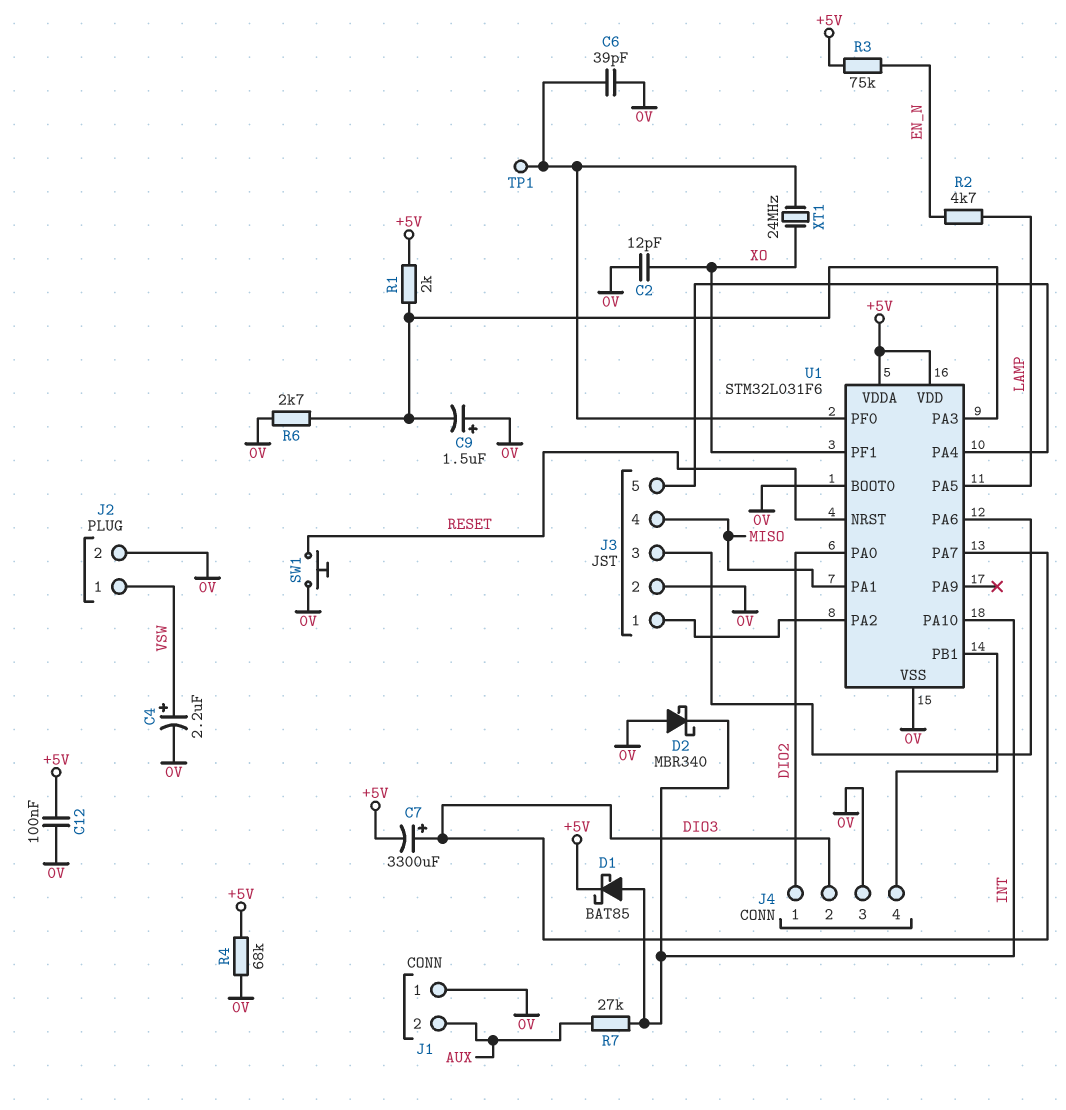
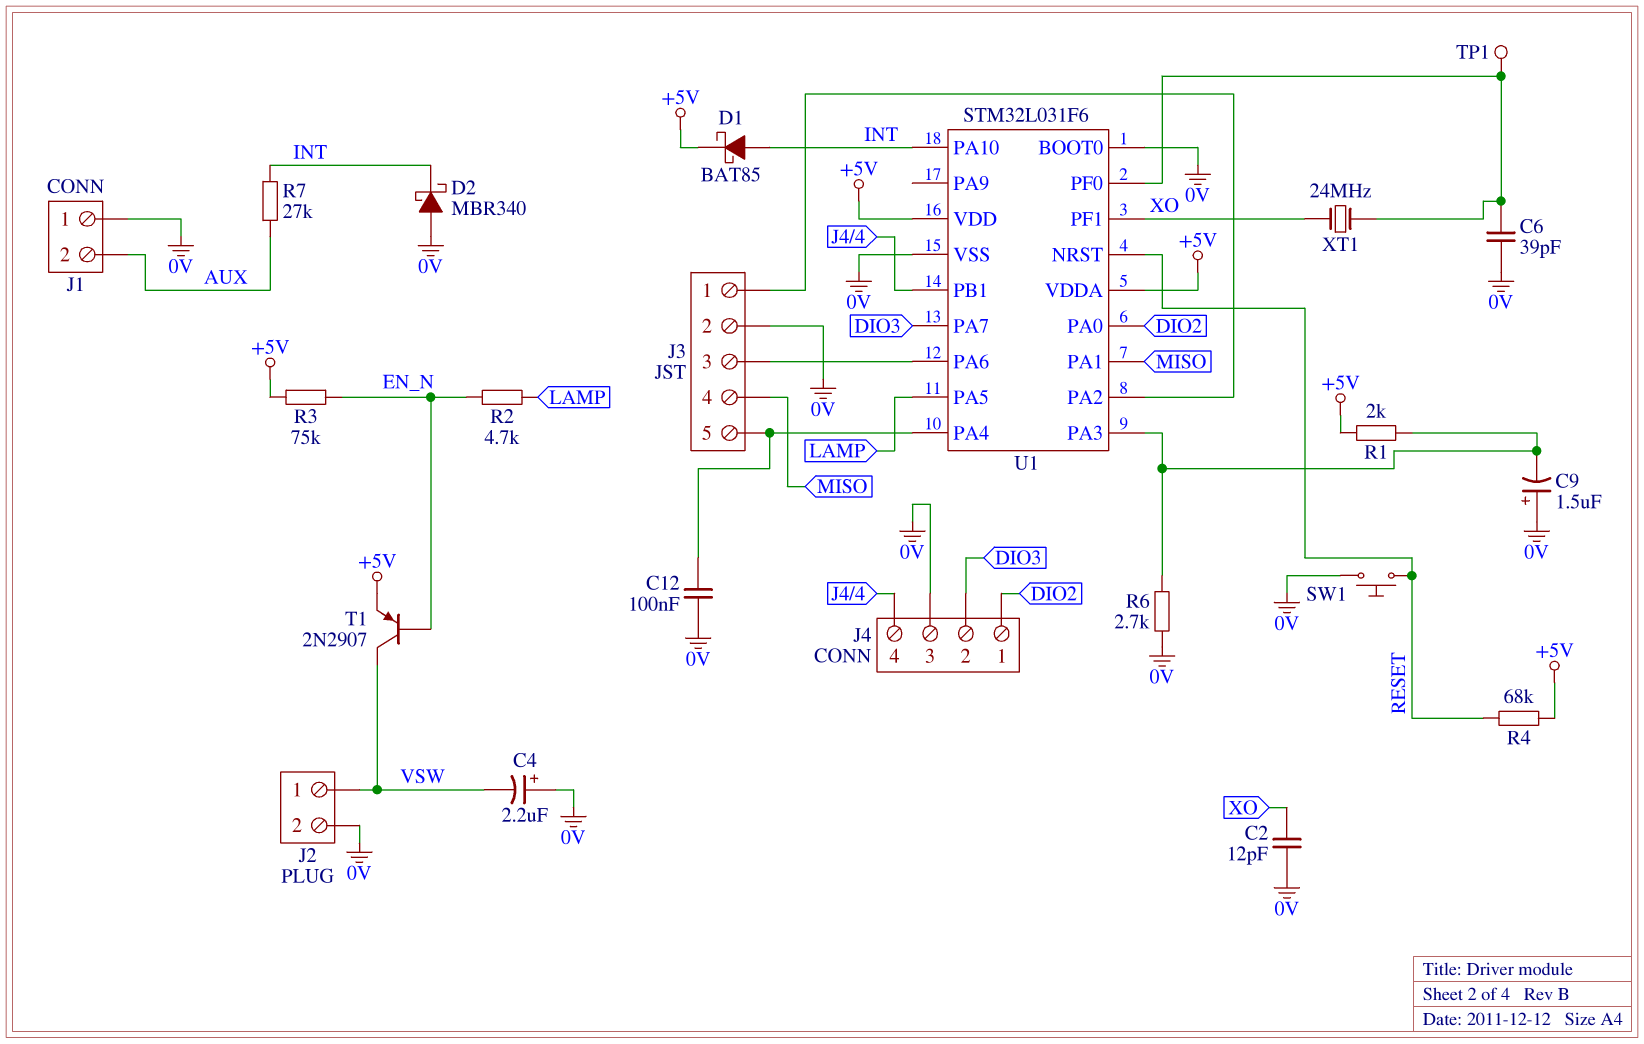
C4: 2.2uF (plus VSW, minus 0V) -> 2.2uF (plus 0V, minus VSW)
C7: 3300uF (plus DIO3, minus +5V) -> none
C12: 100nF (+5V, 0V) -> 100nF (0V, J3/5)
R4: 68k (+5V, 0V) -> 68k (+5V, RESET)
T1: none -> PNP 2N2907 (B EN_N, C VSW, E +5V)

